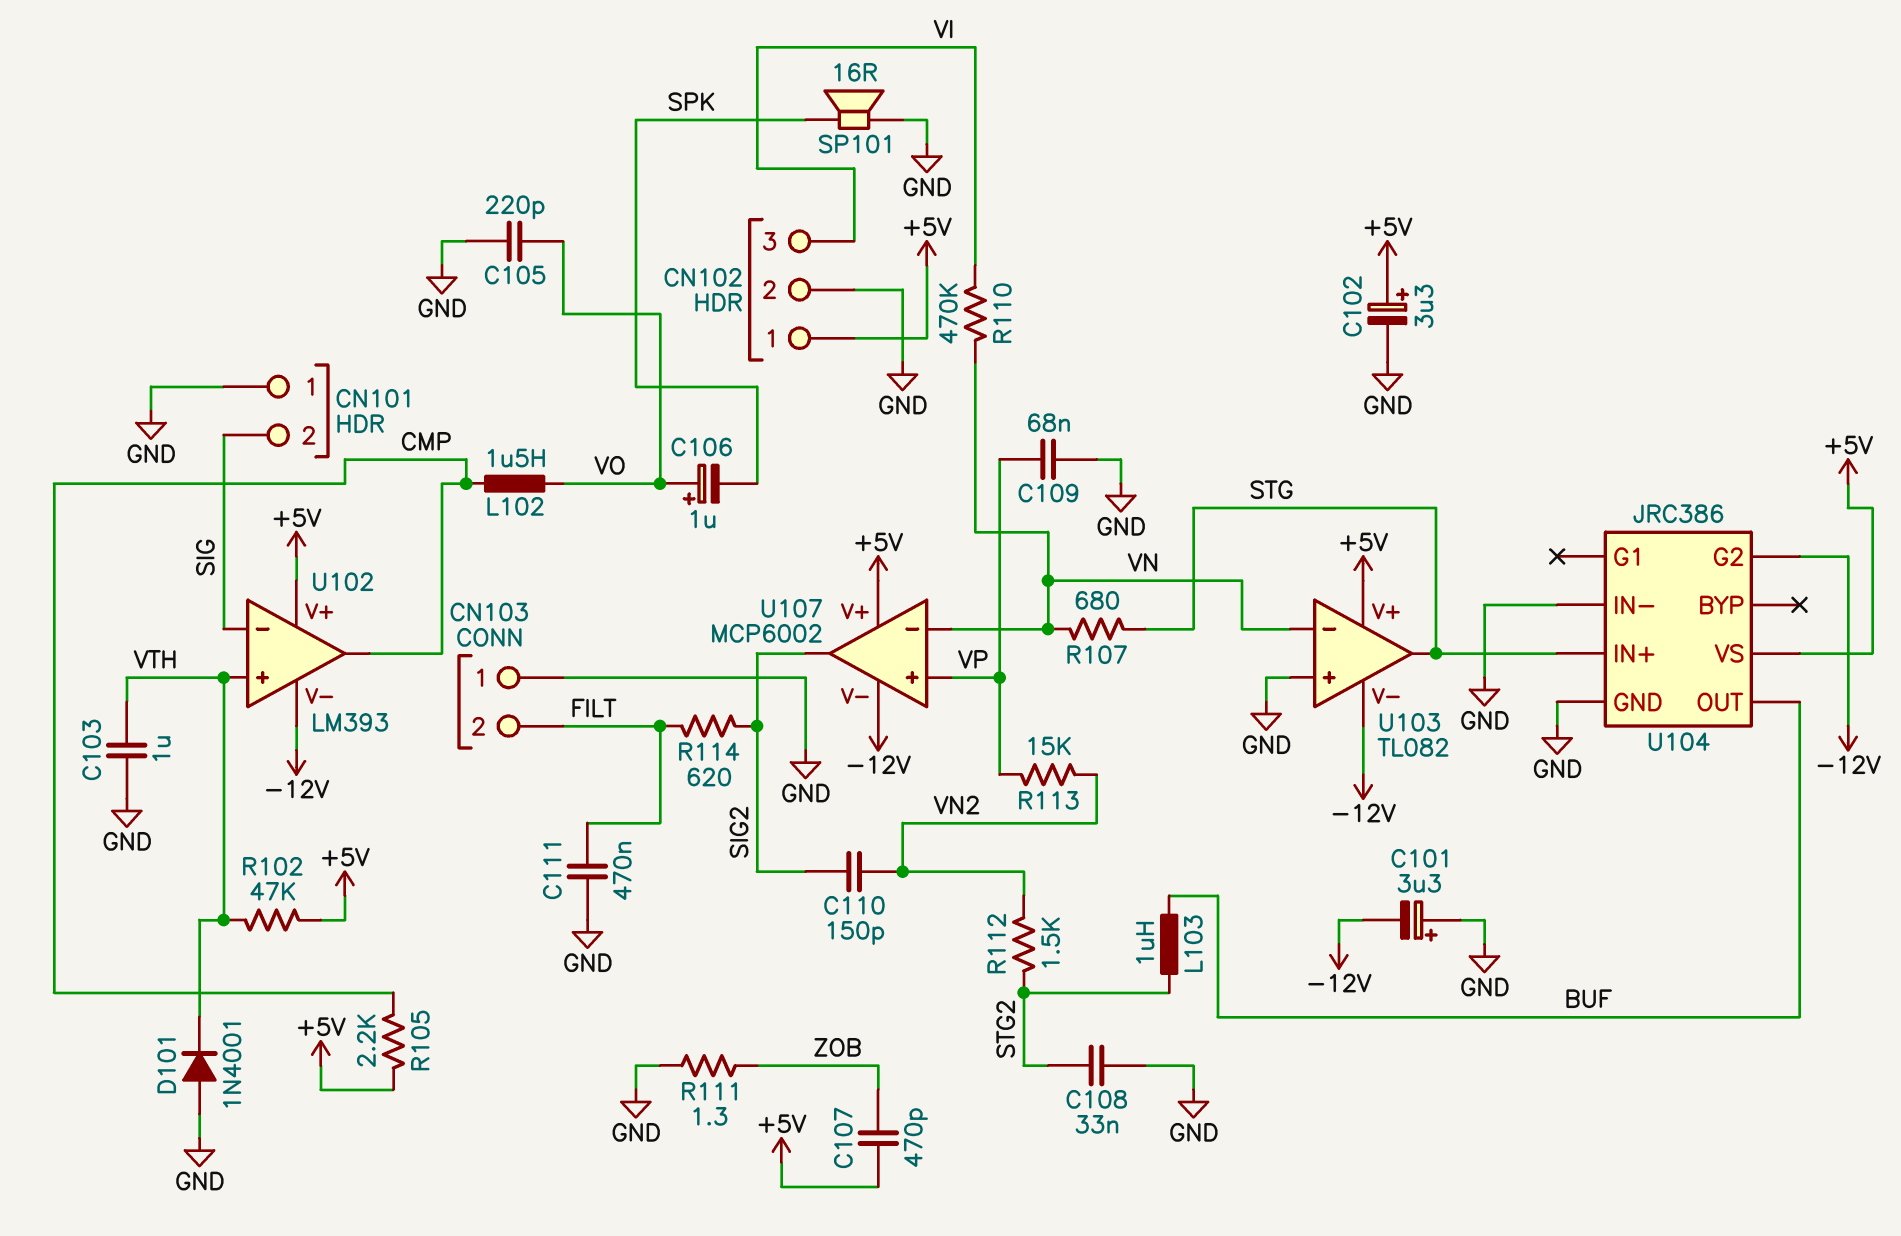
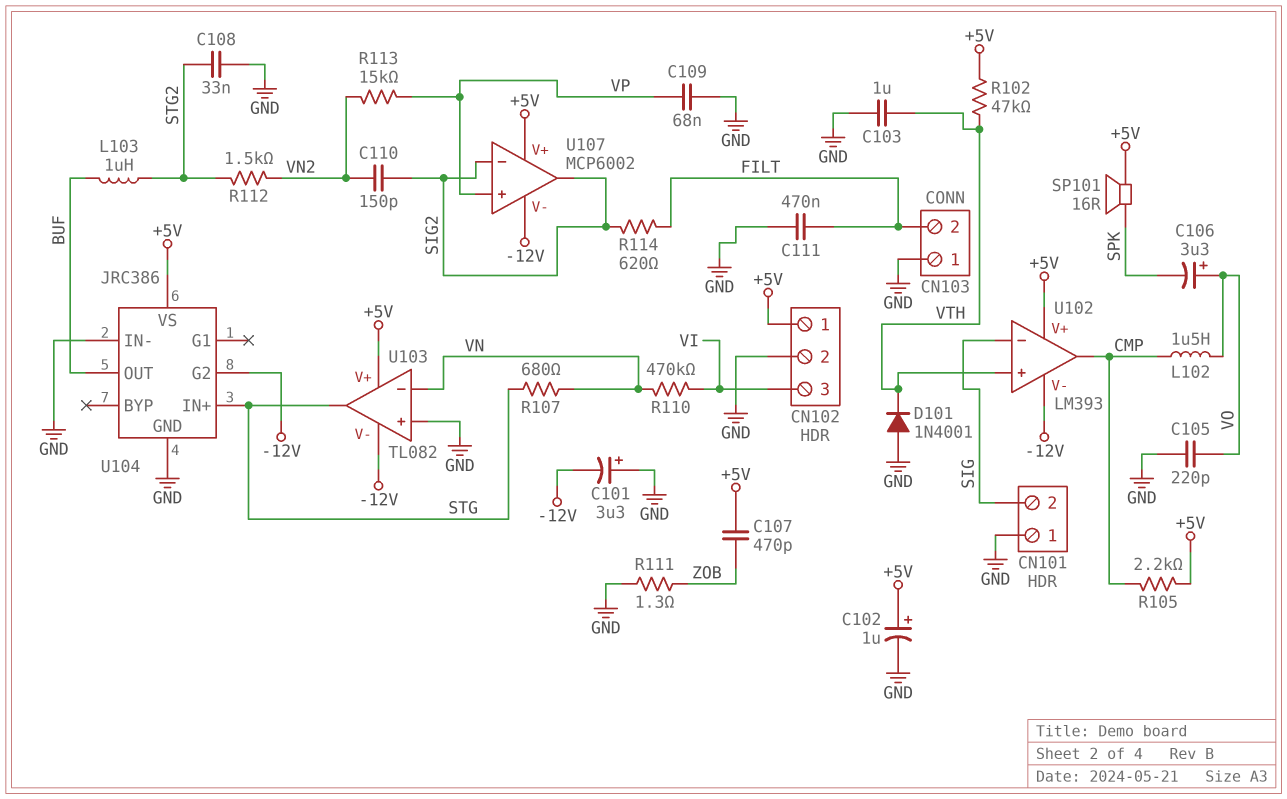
C102: 3.3uF (plus +5V, minus GND) -> 1uF (plus +5V, minus GND)
C106: 1uF (plus VO, minus SPK) -> 3.3uF (plus VO, minus SPK)
SP101: speaker 16R (GND, SPK) -> speaker 16R (+5V, SPK)
U107 pin in-: VN -> SIG2

